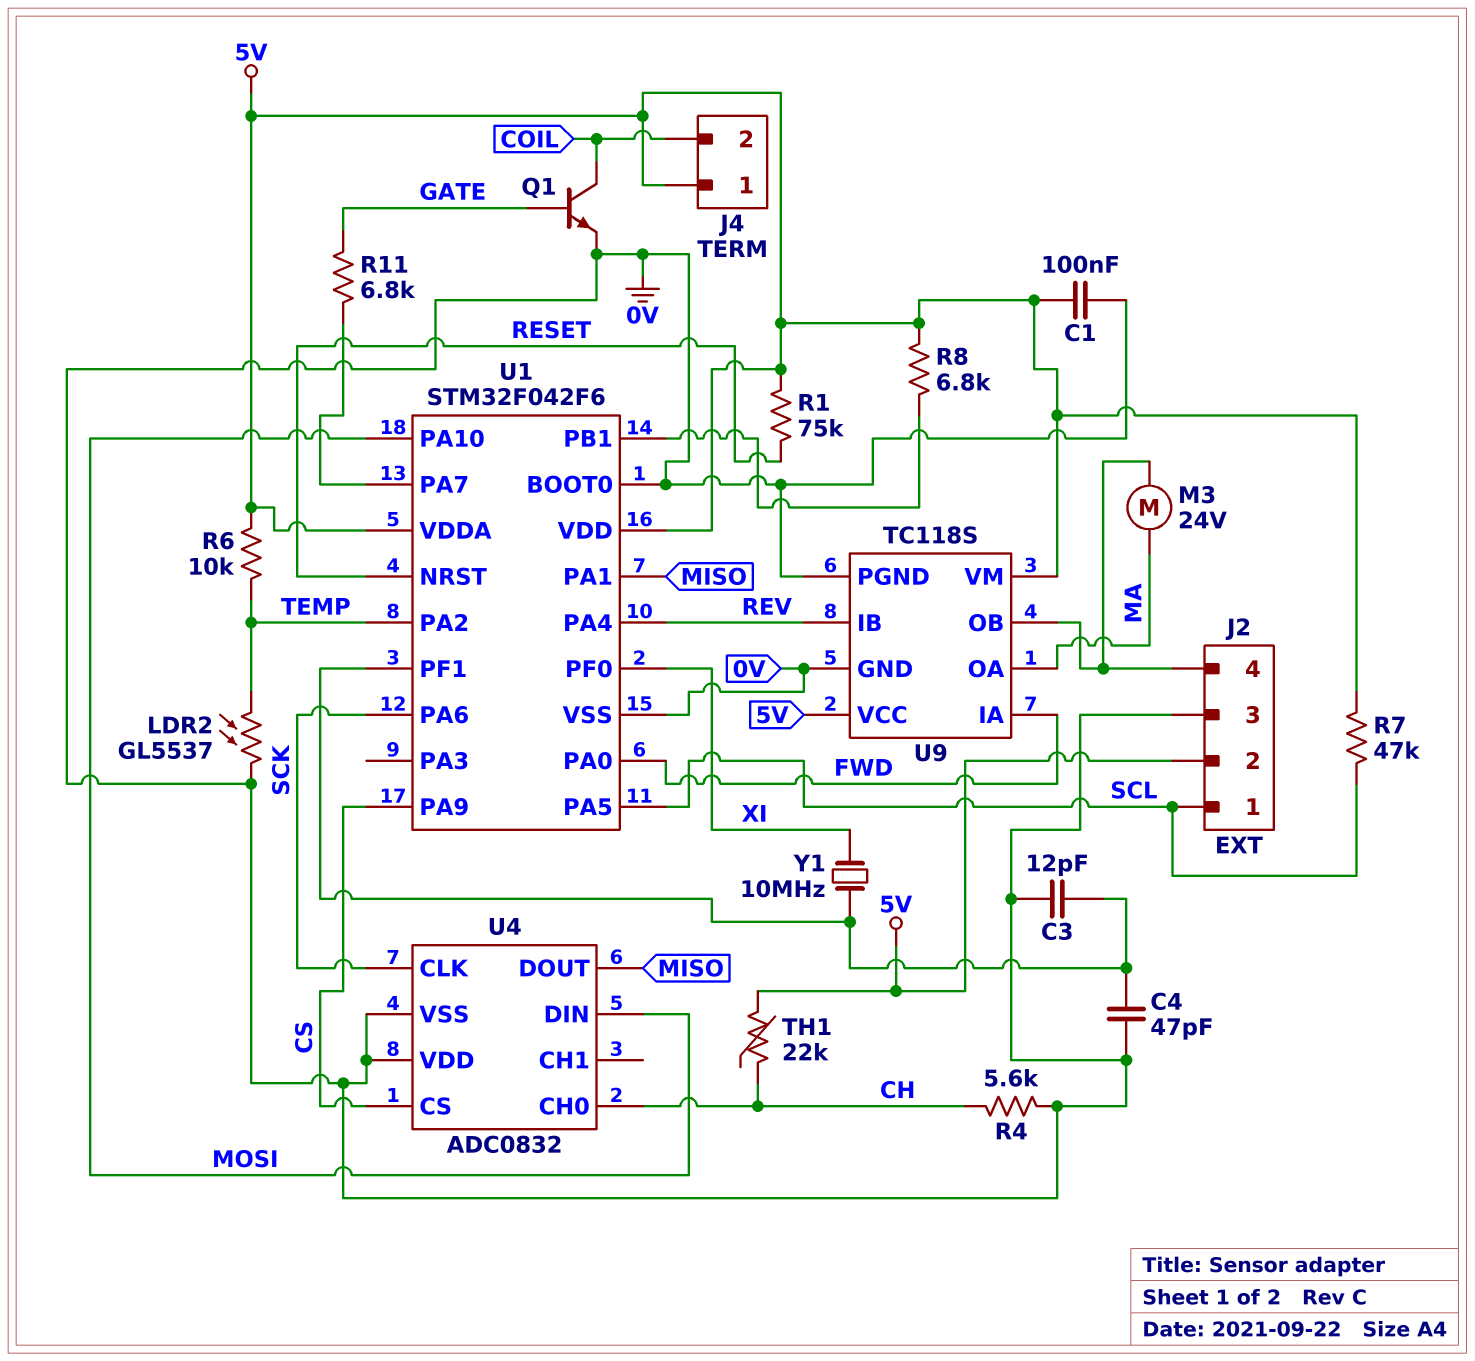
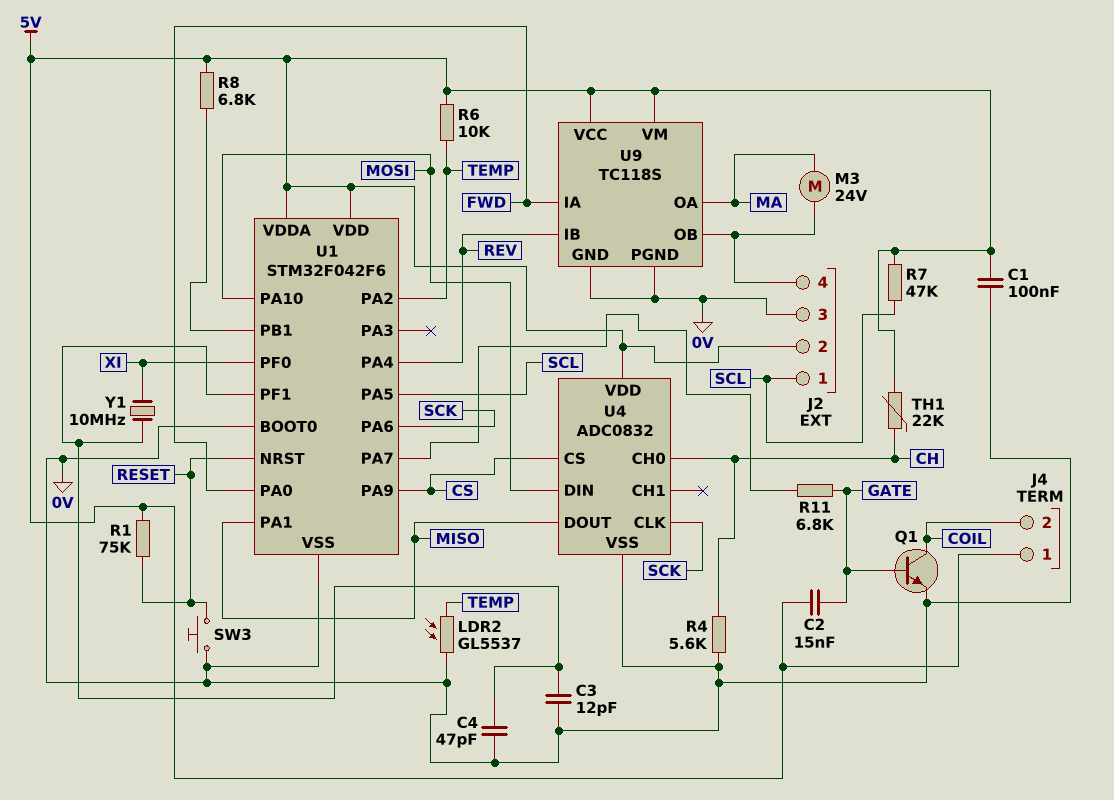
C2: none -> 15nF (5V, GATE)
SW3: none -> button (0V, RESET)
U4 pin VDD: 0V -> 5V

